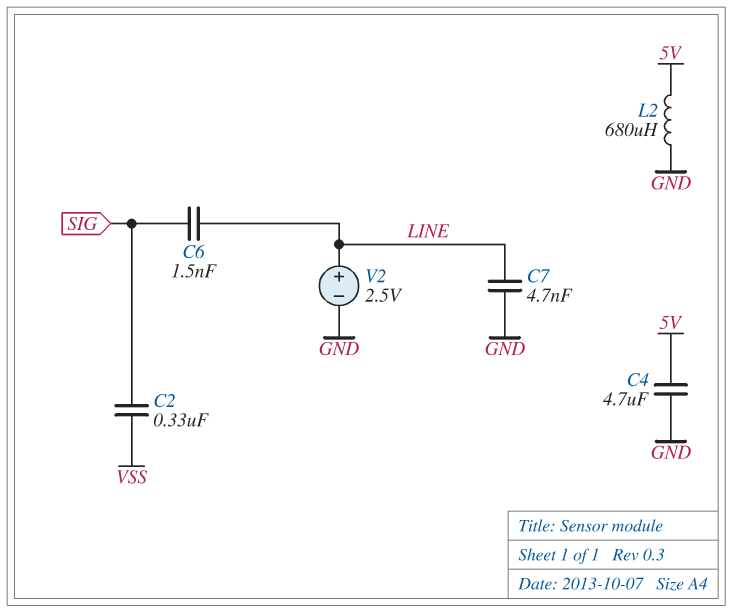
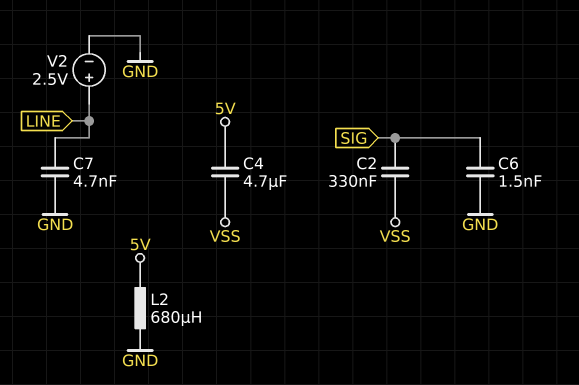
C4: 4.7uF (5V, GND) -> 4.7uF (5V, VSS)
C6: 1.5nF (LINE, SIG) -> 1.5nF (GND, SIG)

